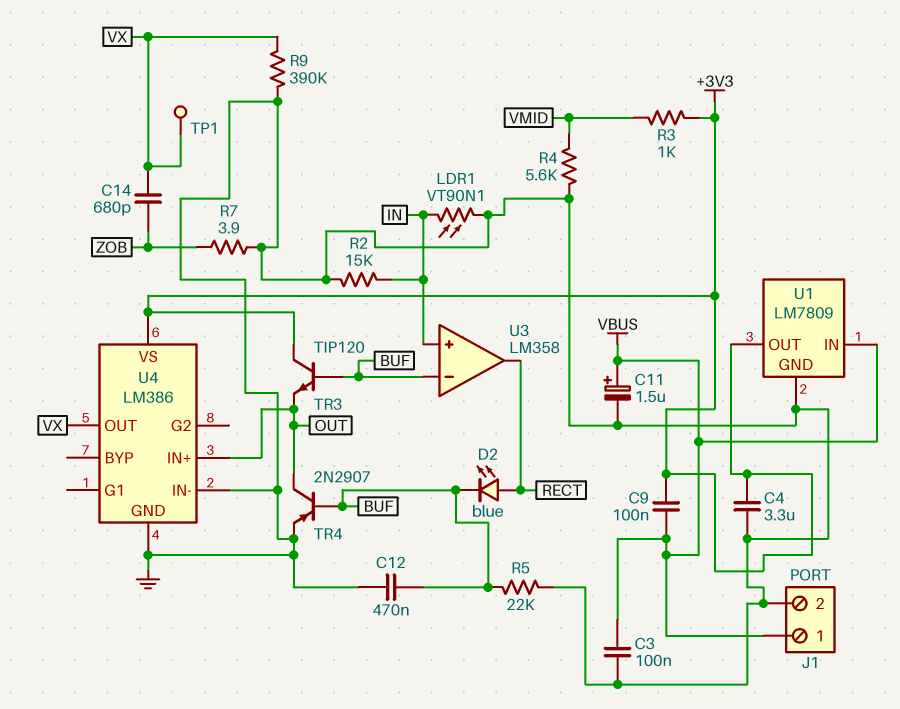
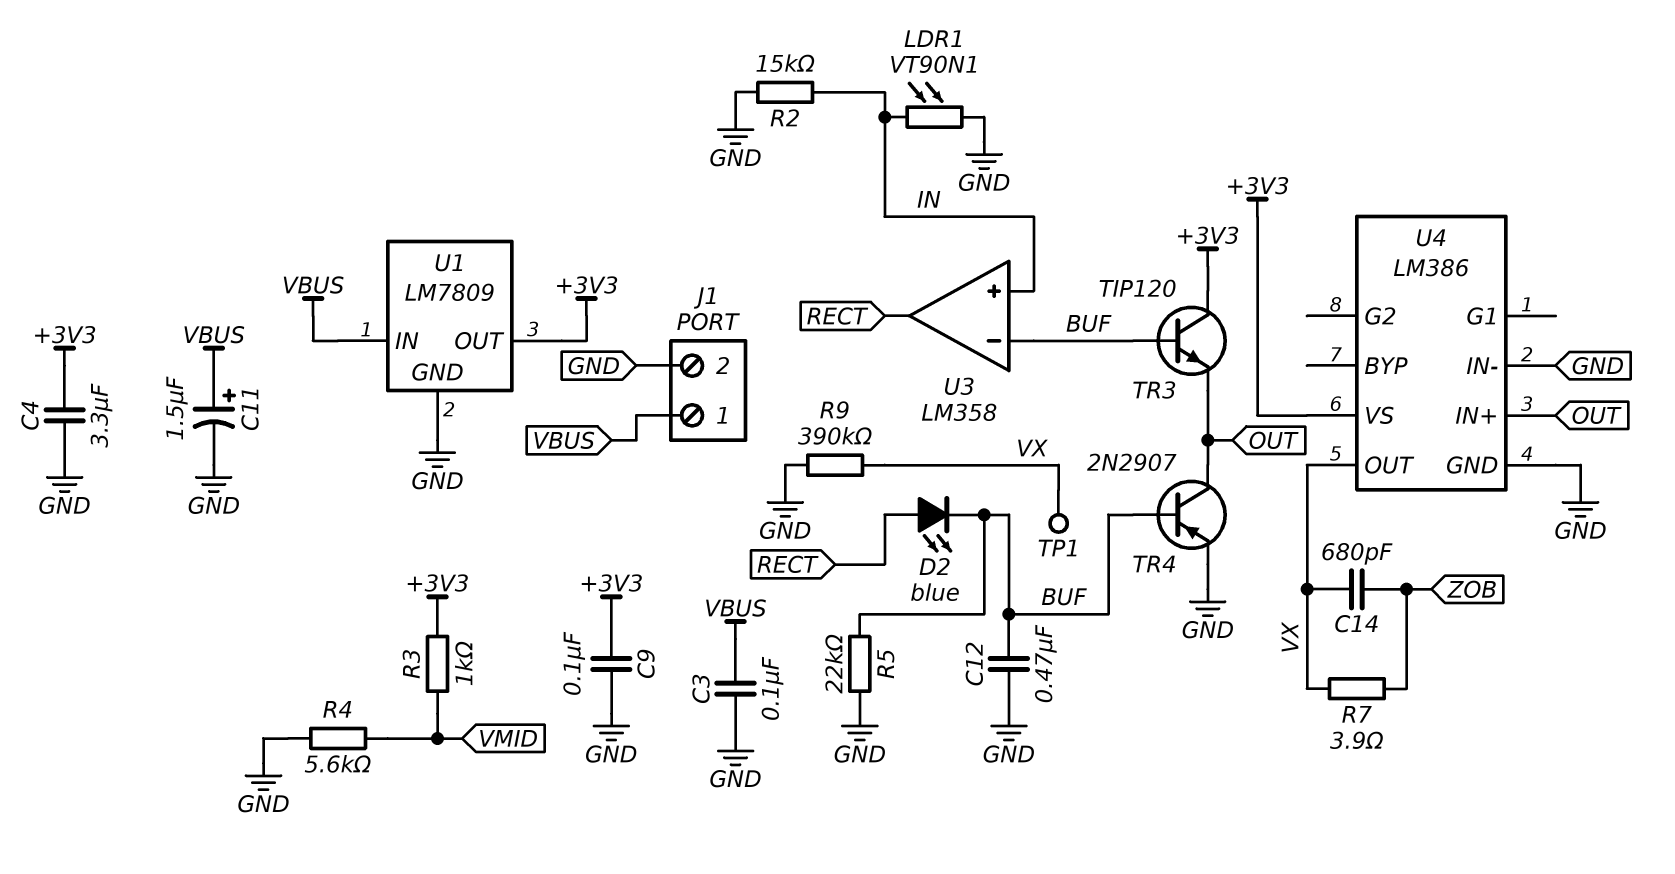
C9: 100nF (+3V3, VBUS) -> 100nF (+3V3, GND)
R7: 3.9 (GND, ZOB) -> 3.9 (VX, ZOB)

